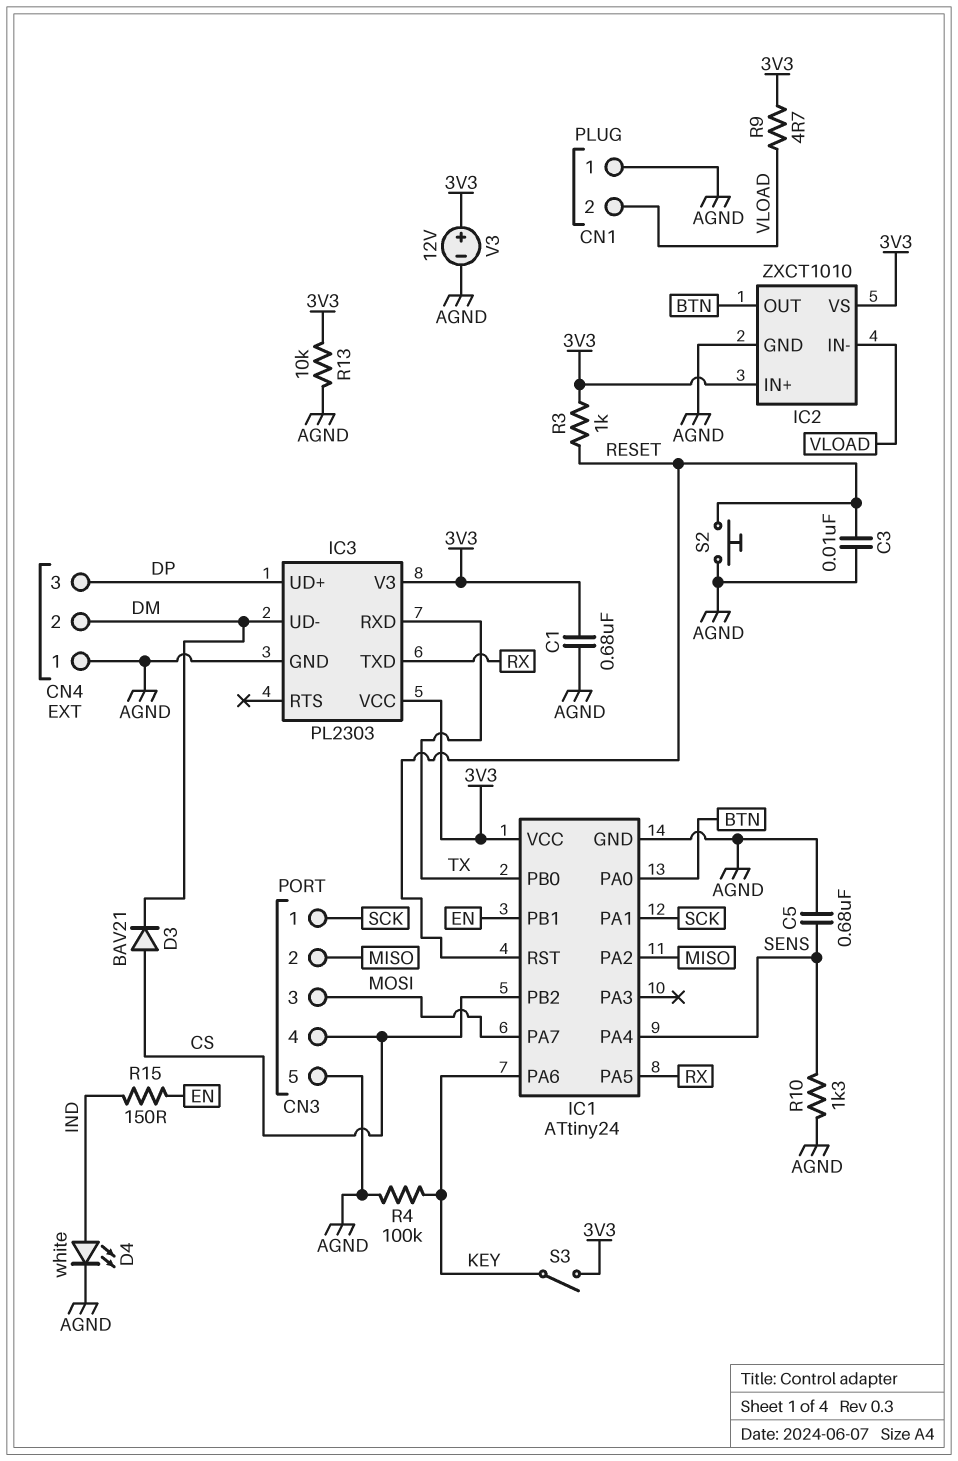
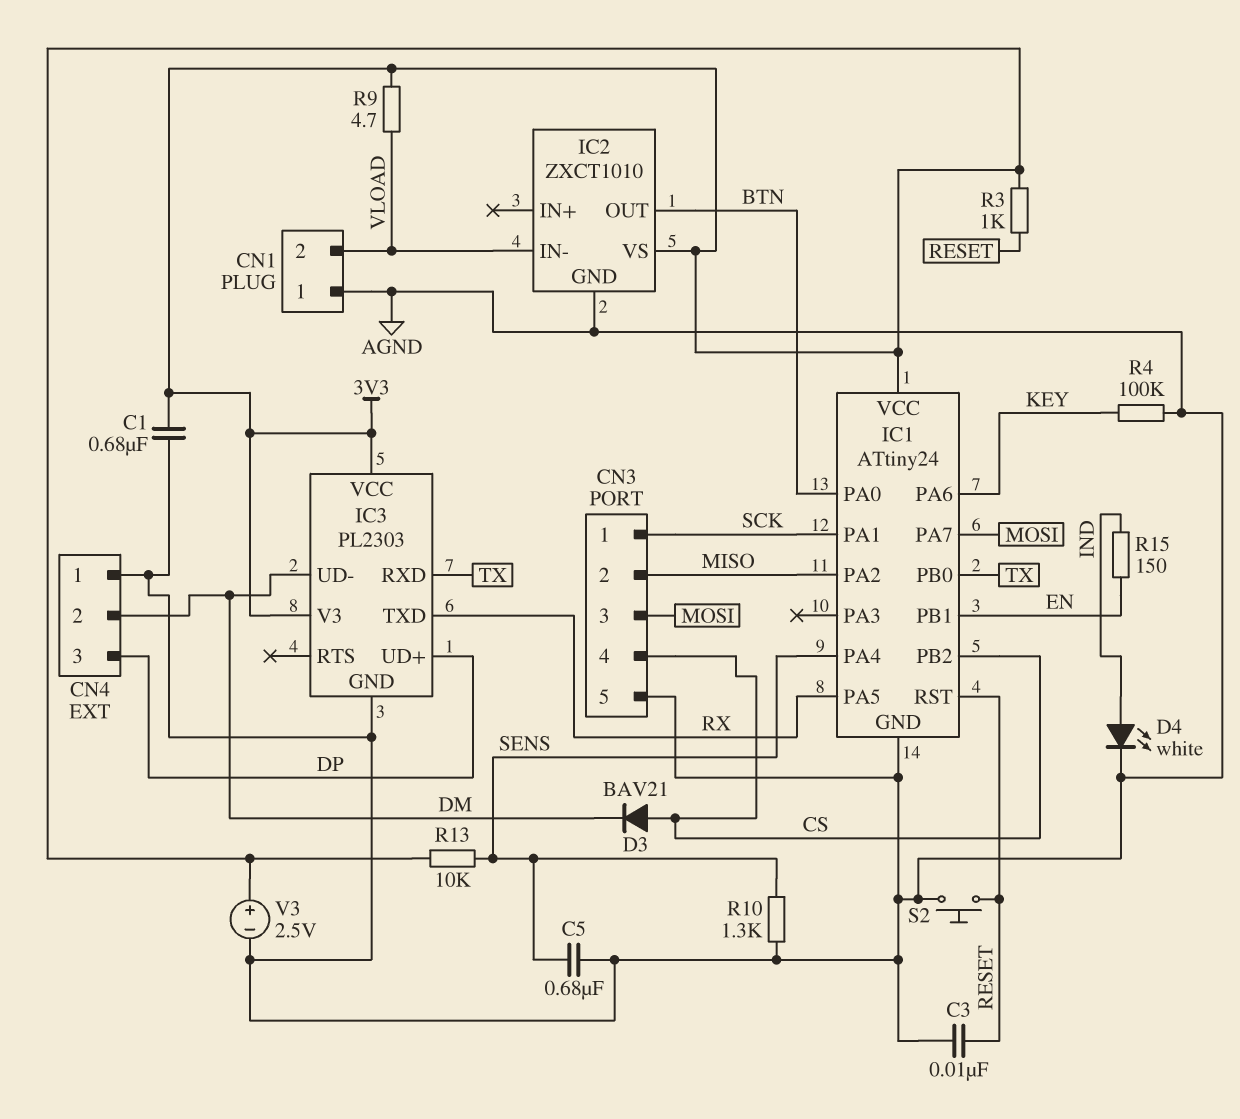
IC2 pin IN+: 3V3 -> none
R13: 10k (3V3, AGND) -> 10k (3V3, SENS)
S3: switch (3V3, KEY) -> none
V3: 12V (plus 3V3, minus AGND) -> 2.5V (plus 3V3, minus AGND)

